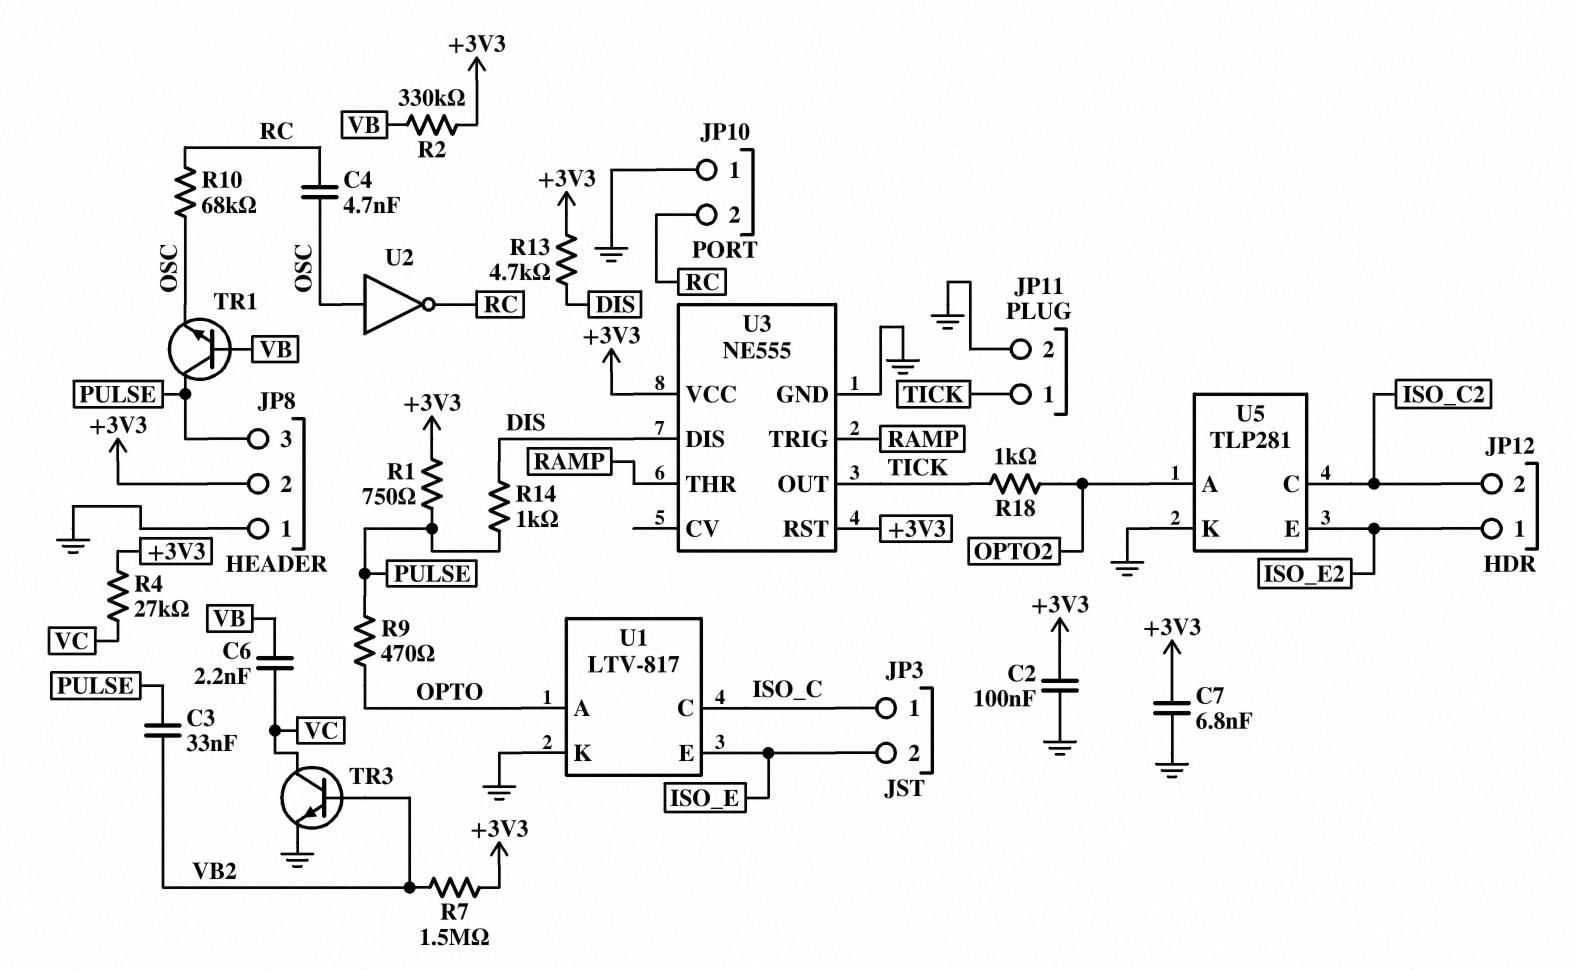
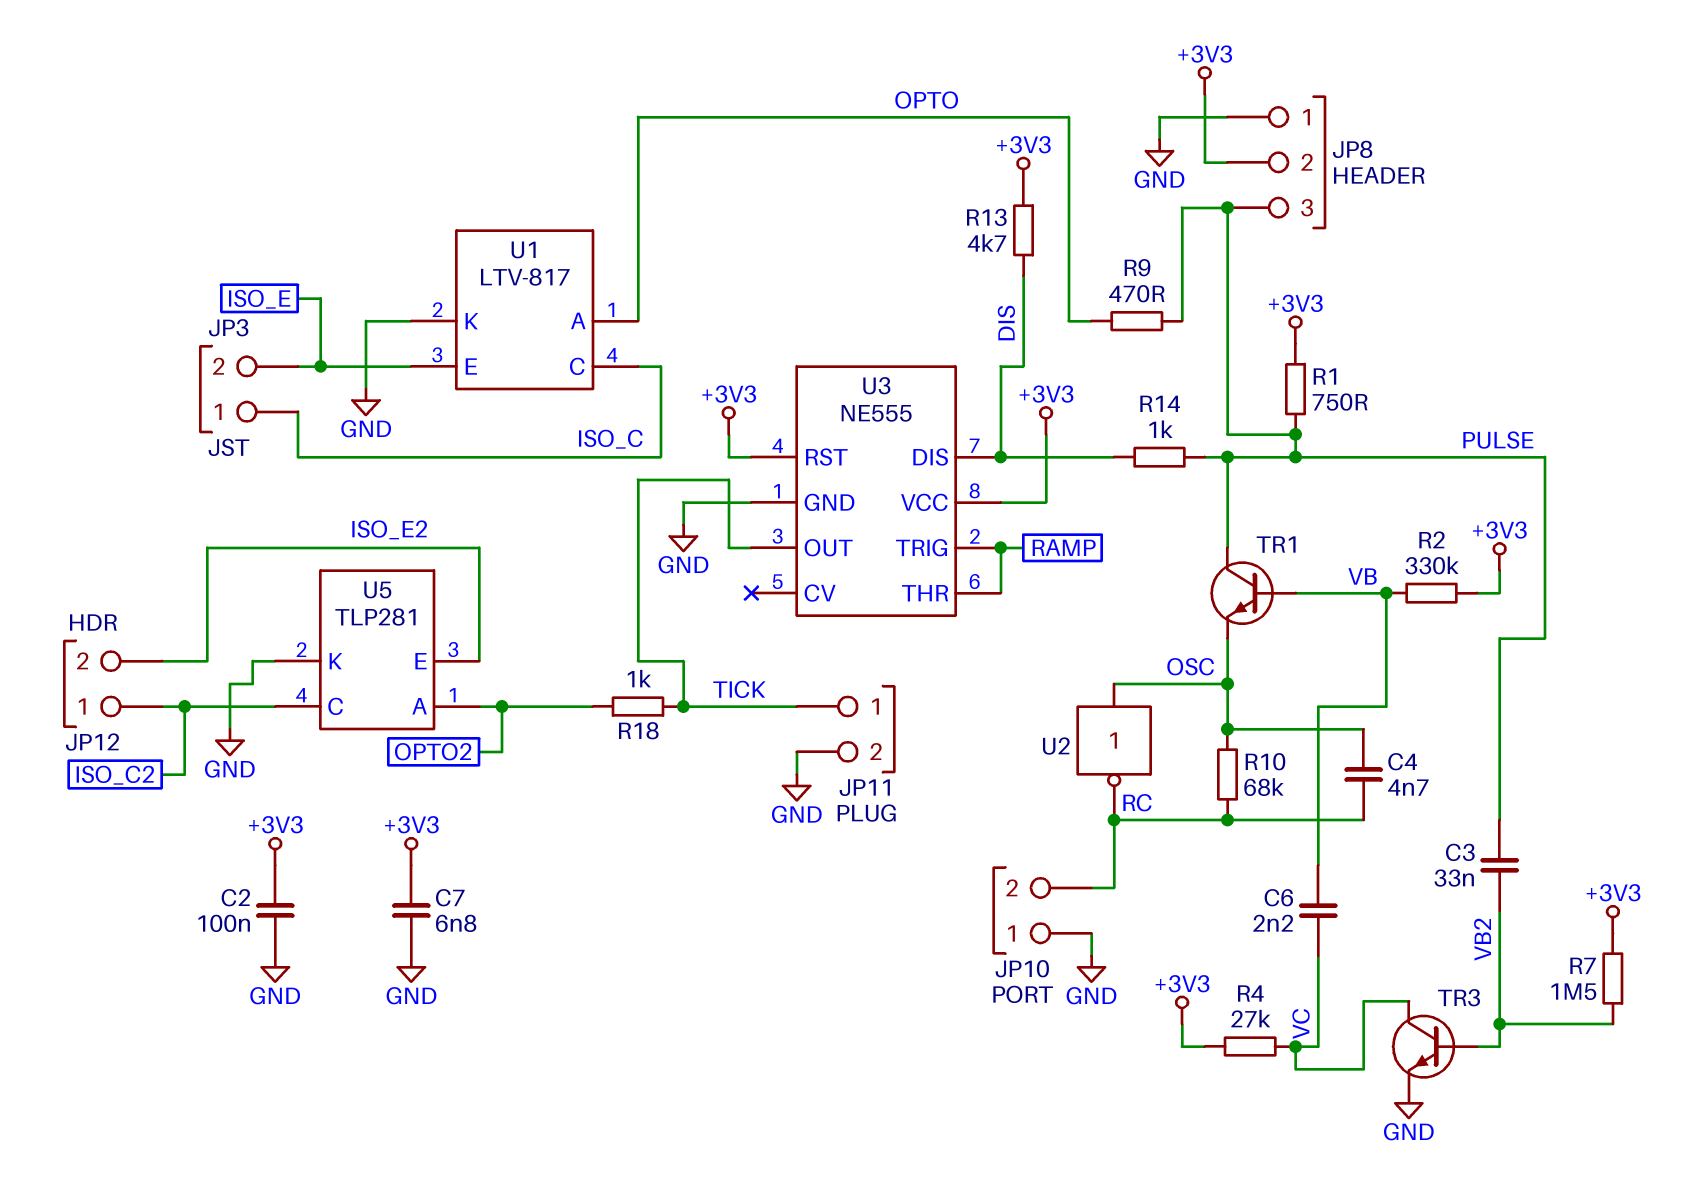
JP12 pin 1: ISO_E2 -> ISO_C2
JP12 pin 2: ISO_C2 -> ISO_E2

